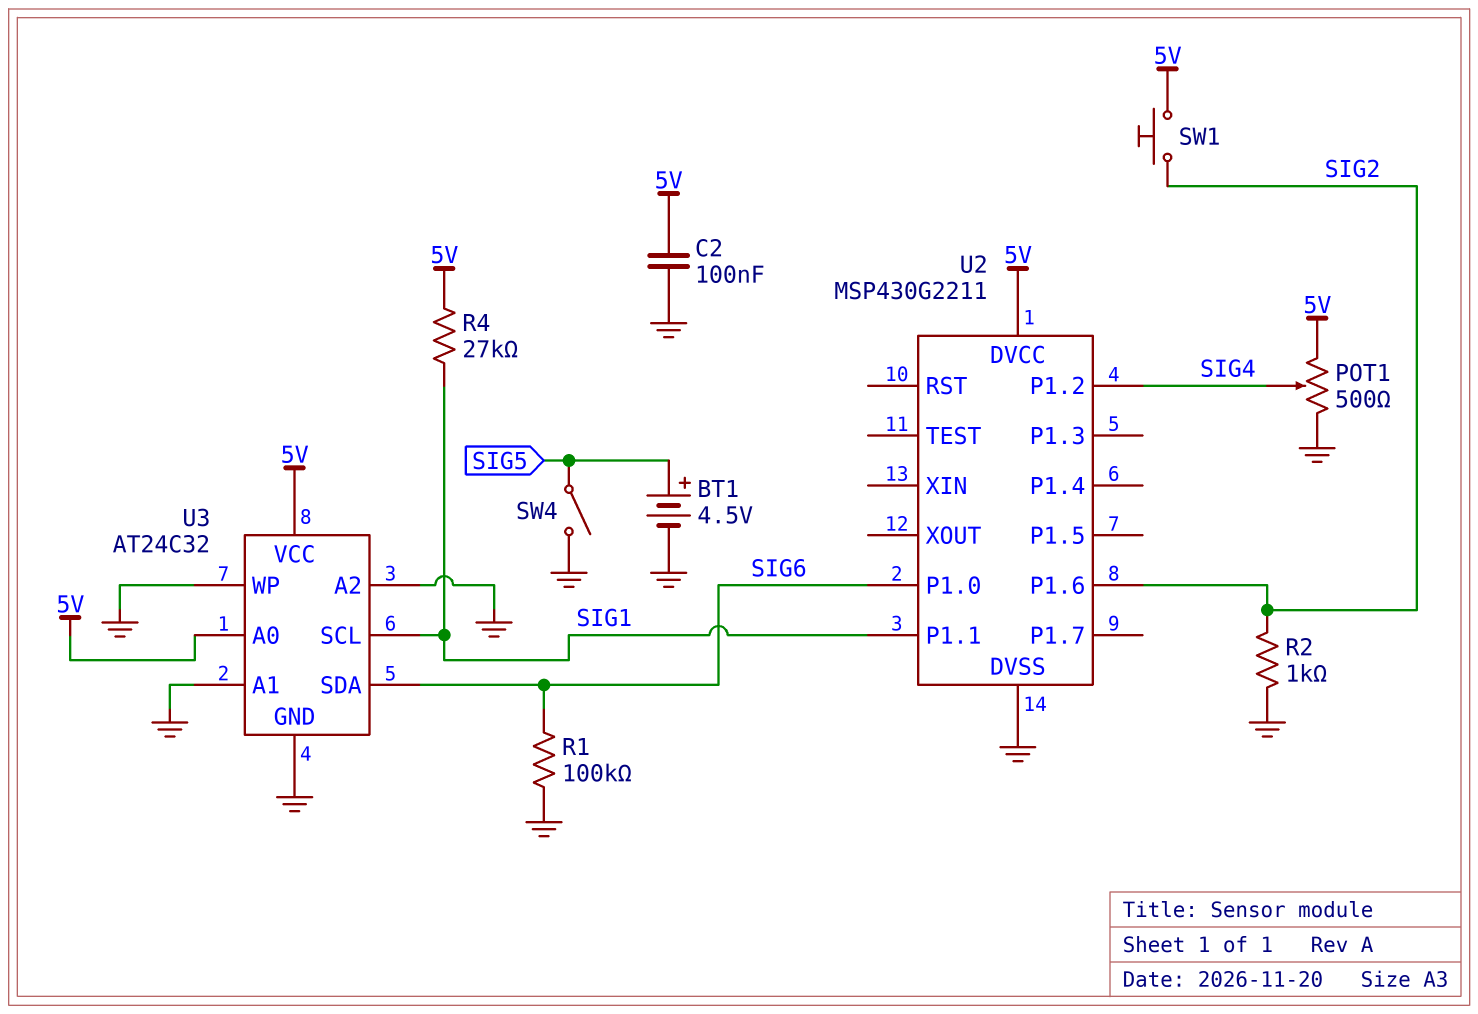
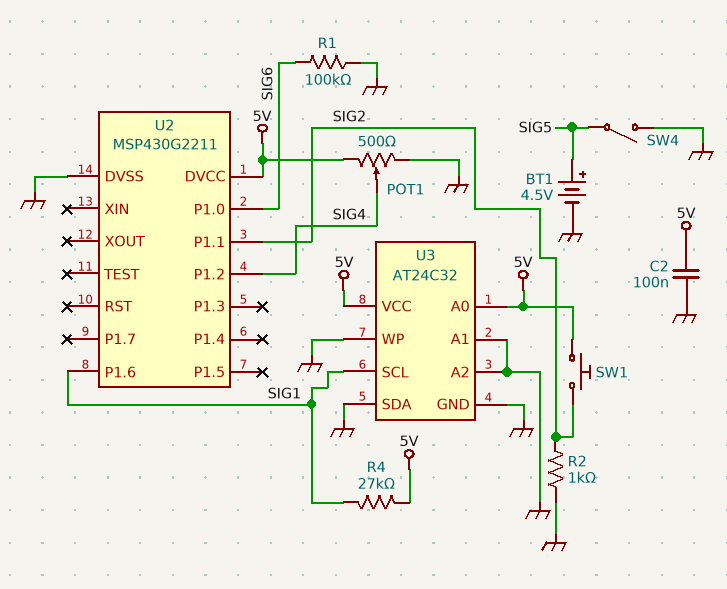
U2 pin P1.1: SIG1 -> SIG2
U2 pin P1.6: SIG2 -> SIG1
U3 pin SDA: SIG6 -> GND

